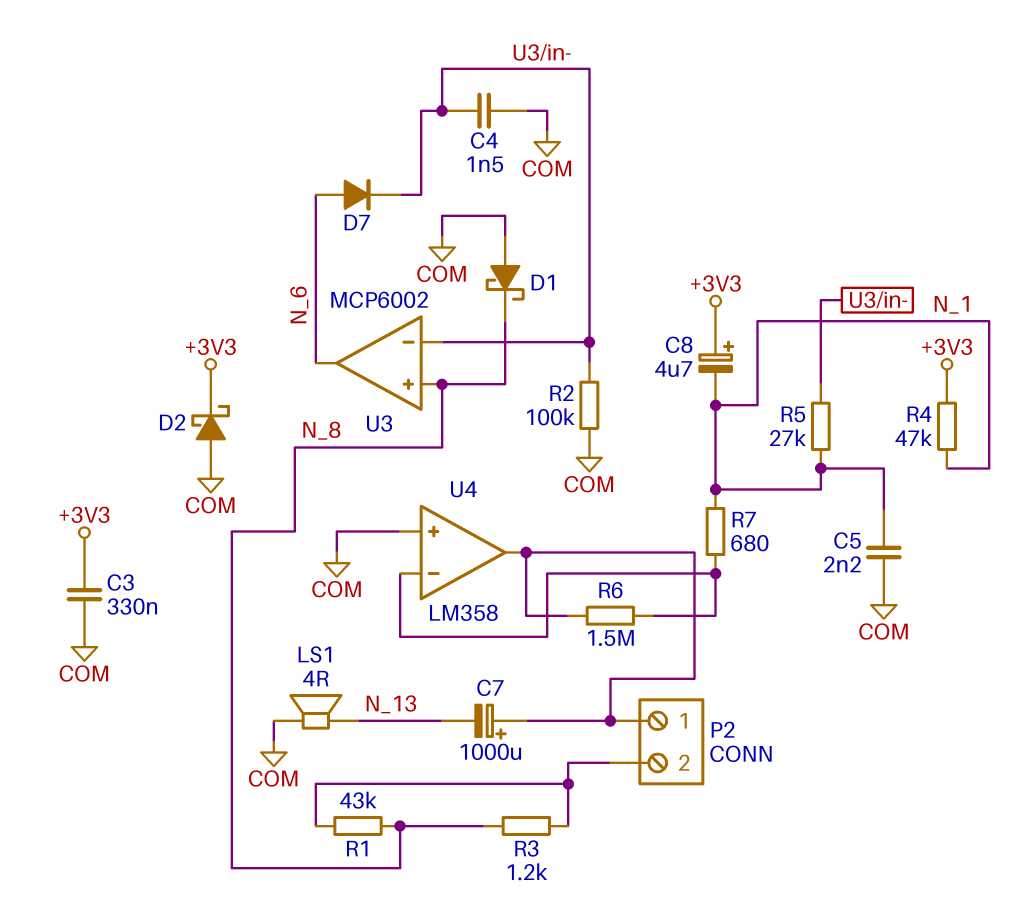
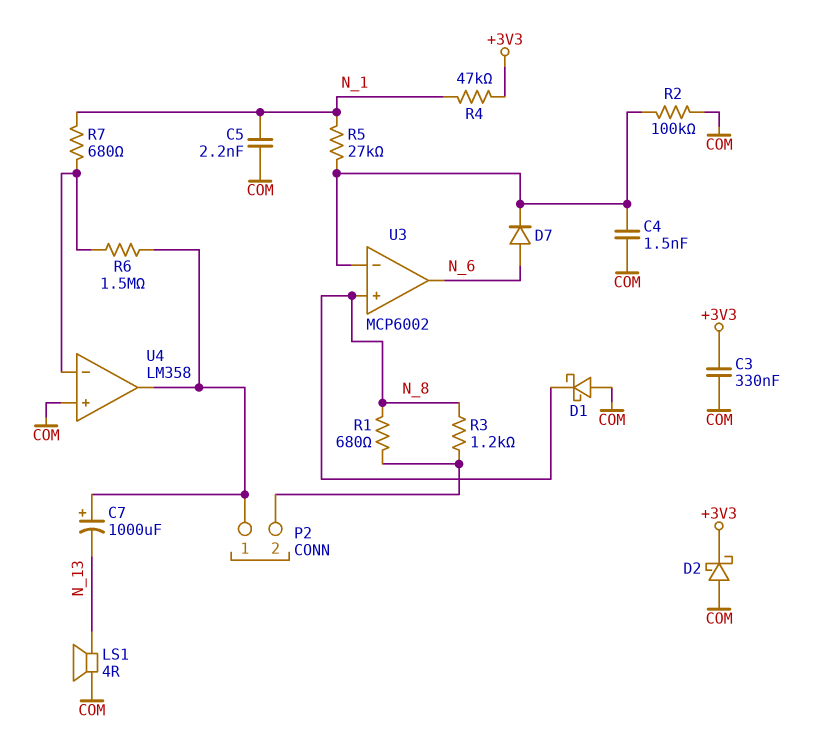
C8: 4.7uF (plus +3V3, minus N_1) -> none
R1: 43k (N_8, P2/2) -> 680 (N_8, P2/2)

